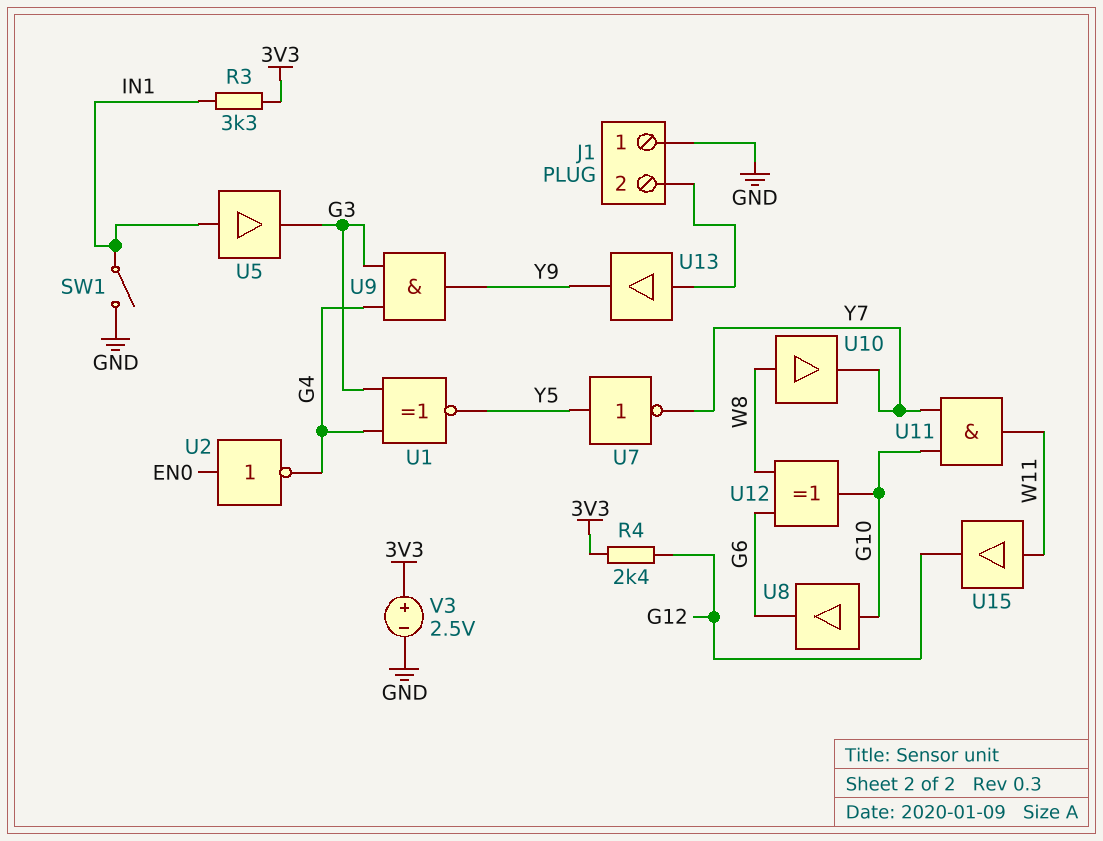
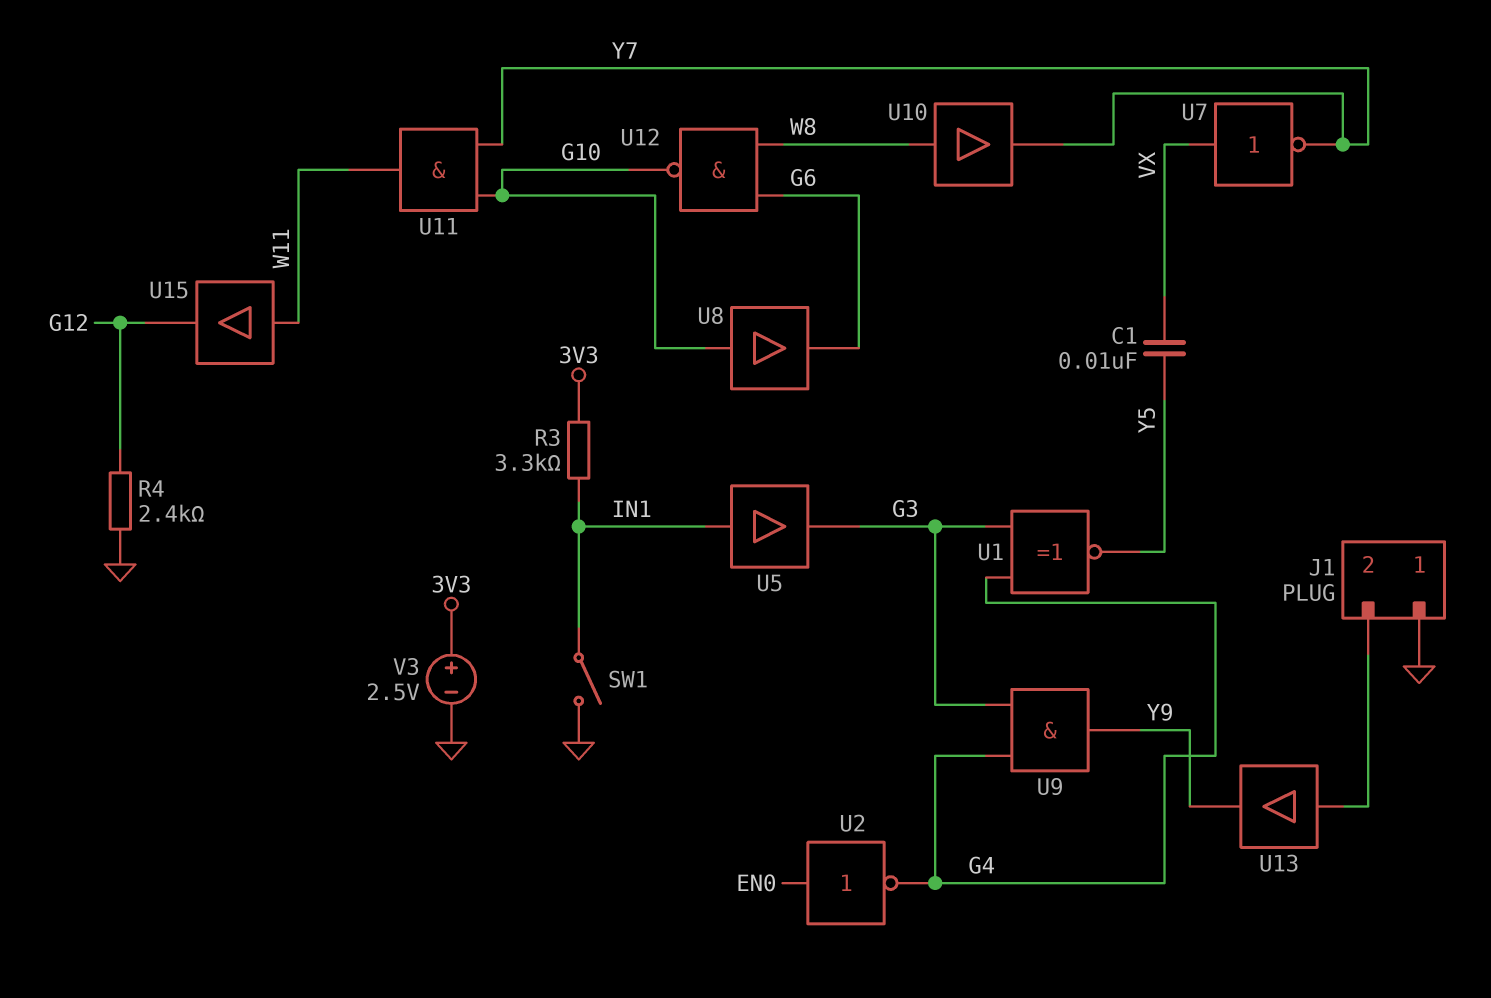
C1: none -> 10nF (VX, Y5)
R4: 2.4k (3V3, G12) -> 2.4k (G12, GND)
U7: NOT (in Y5, out Y7) -> NOT (in VX, out Y7)
U12: XOR (in G6, in W8, out G10) -> NAND (in G6, in W8, out G10)

